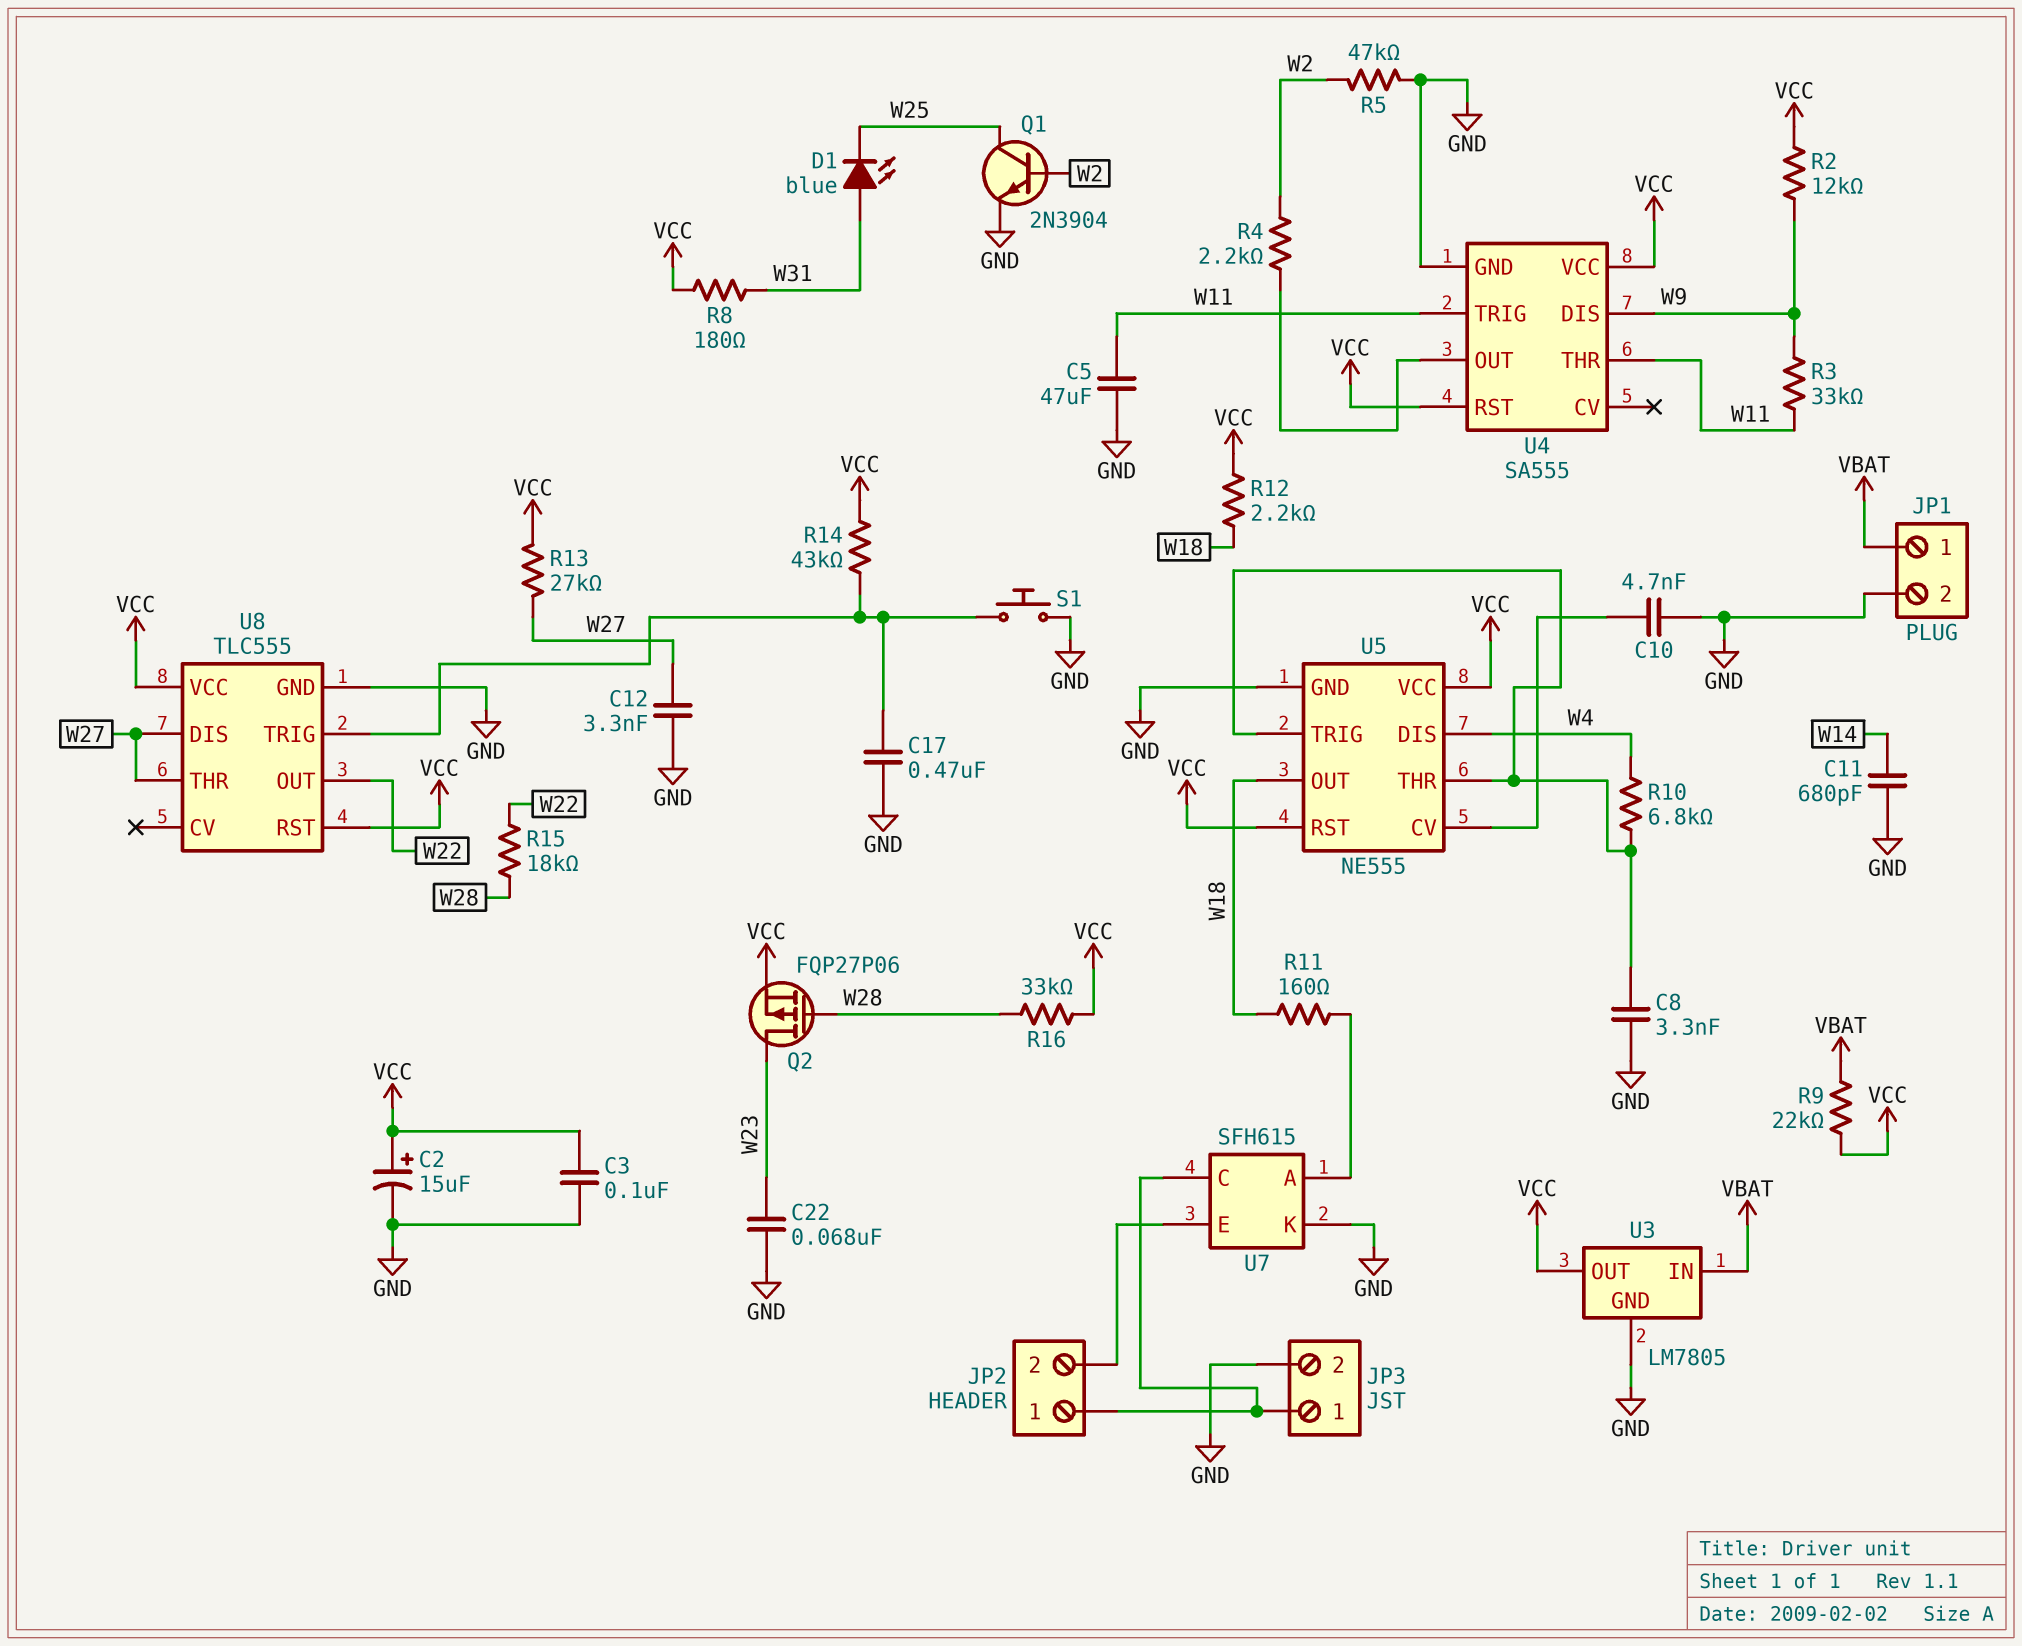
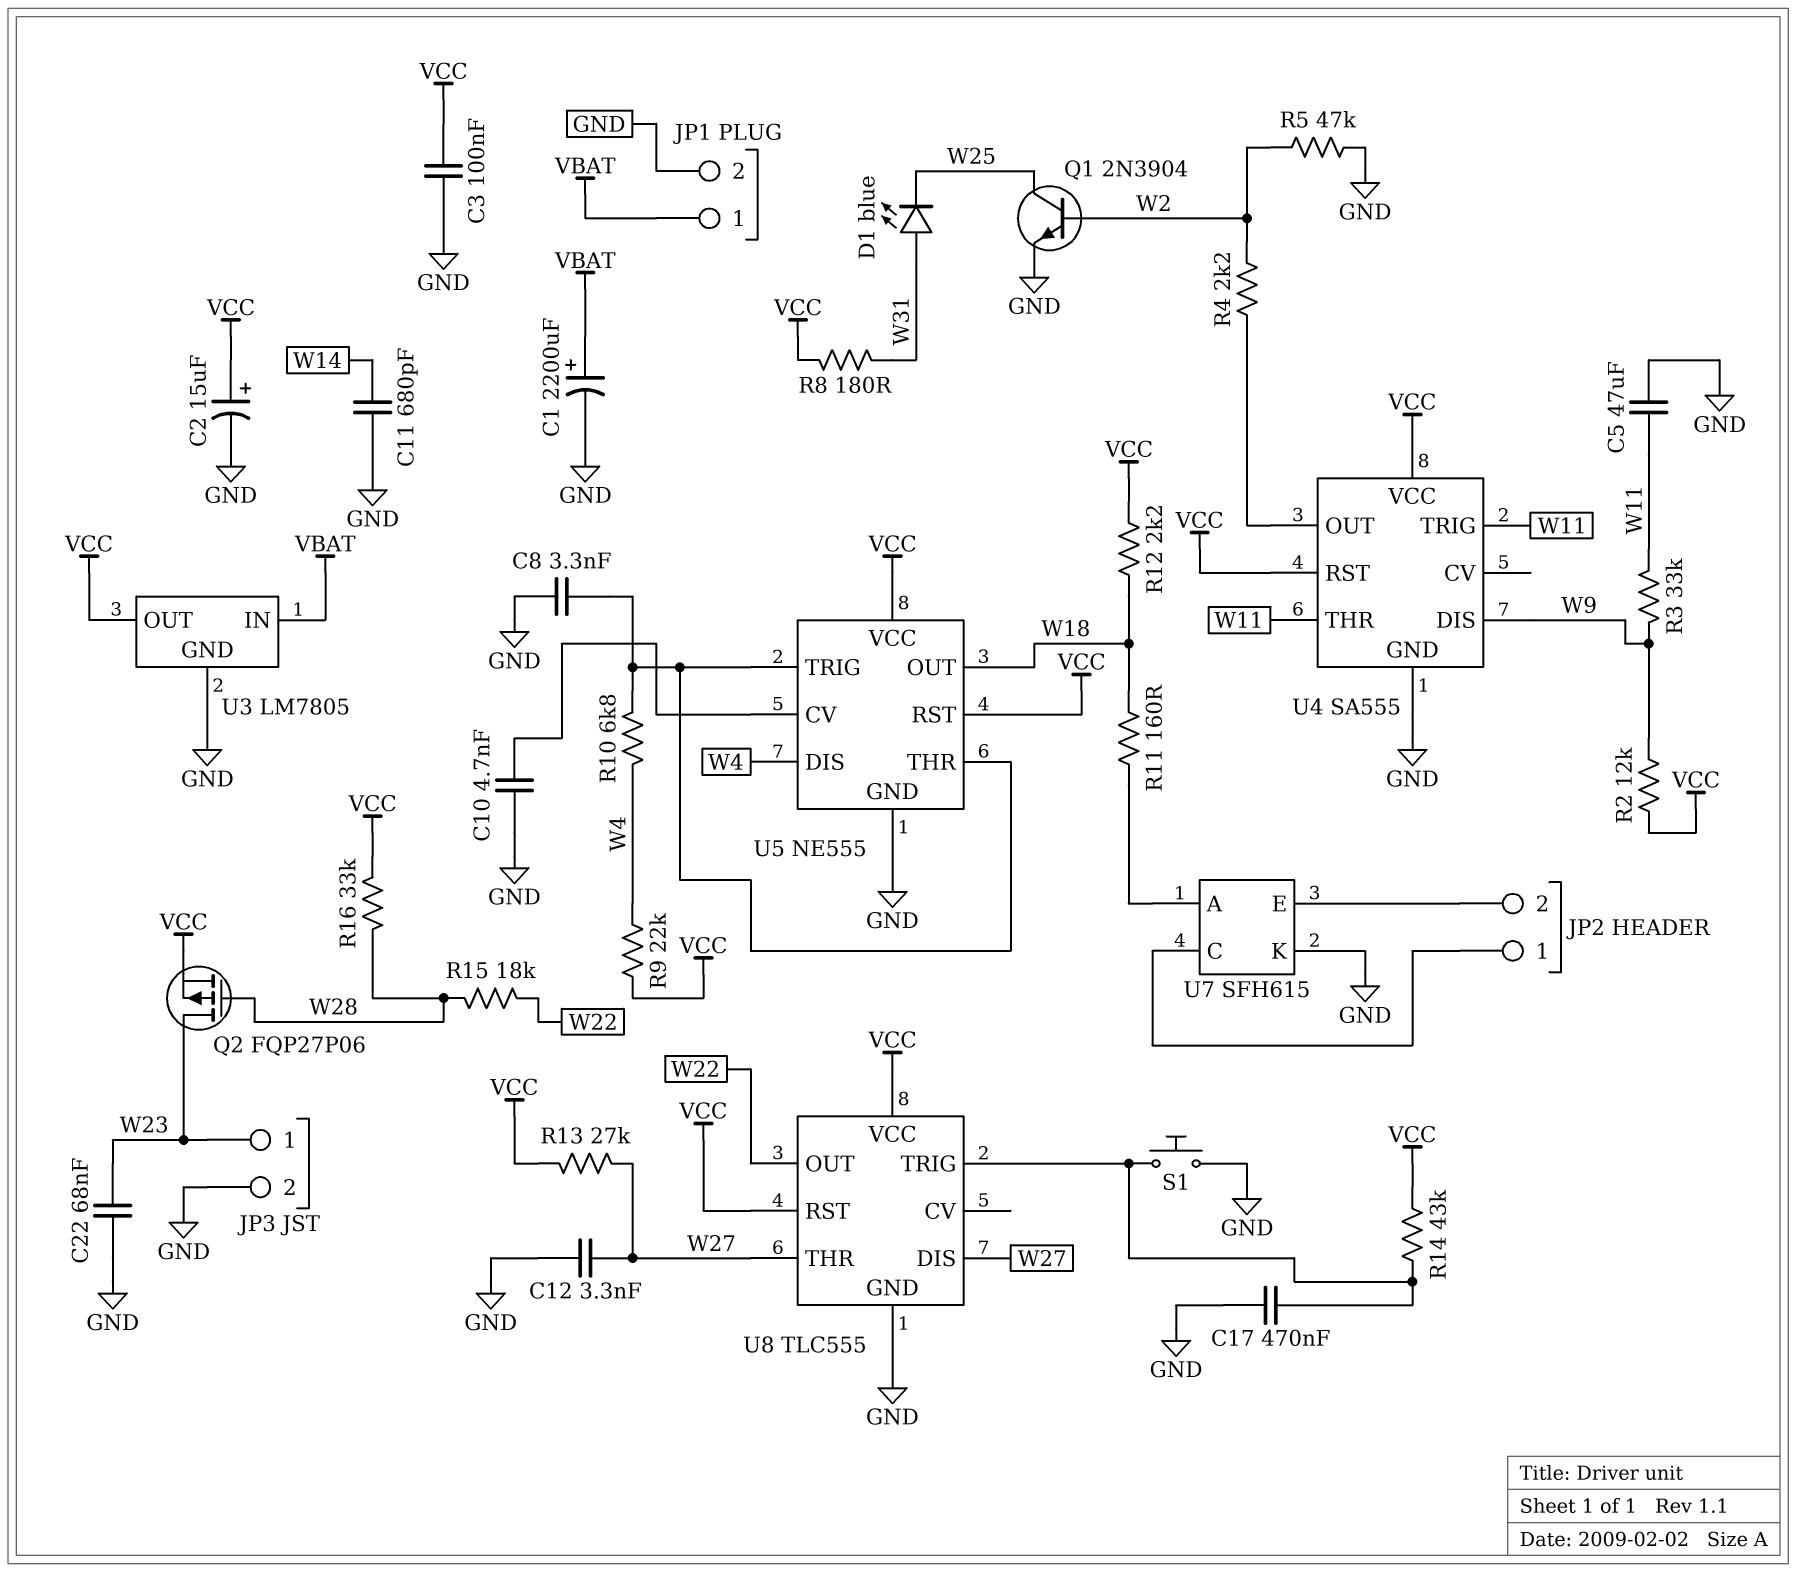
C1: none -> 2200uF (plus VBAT, minus GND)
JP3 pin 1: JP2/1 -> W23
R9: 22k (VBAT, VCC) -> 22k (VCC, W4)

